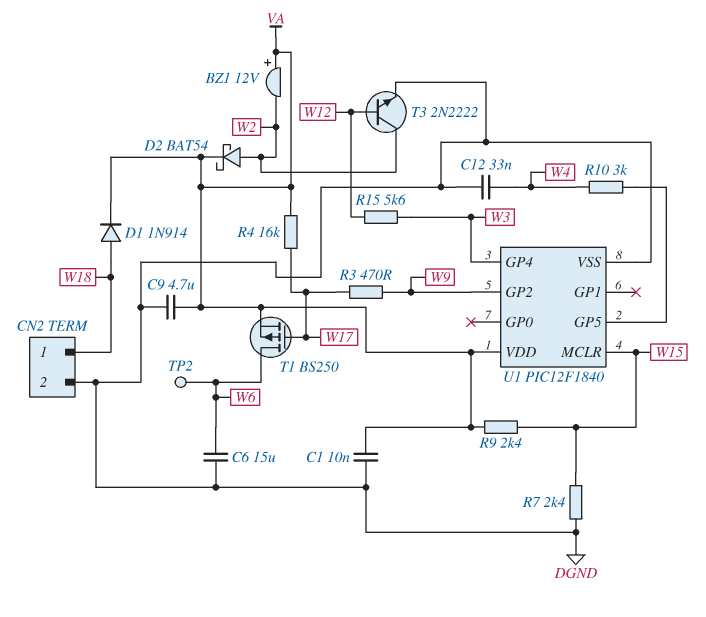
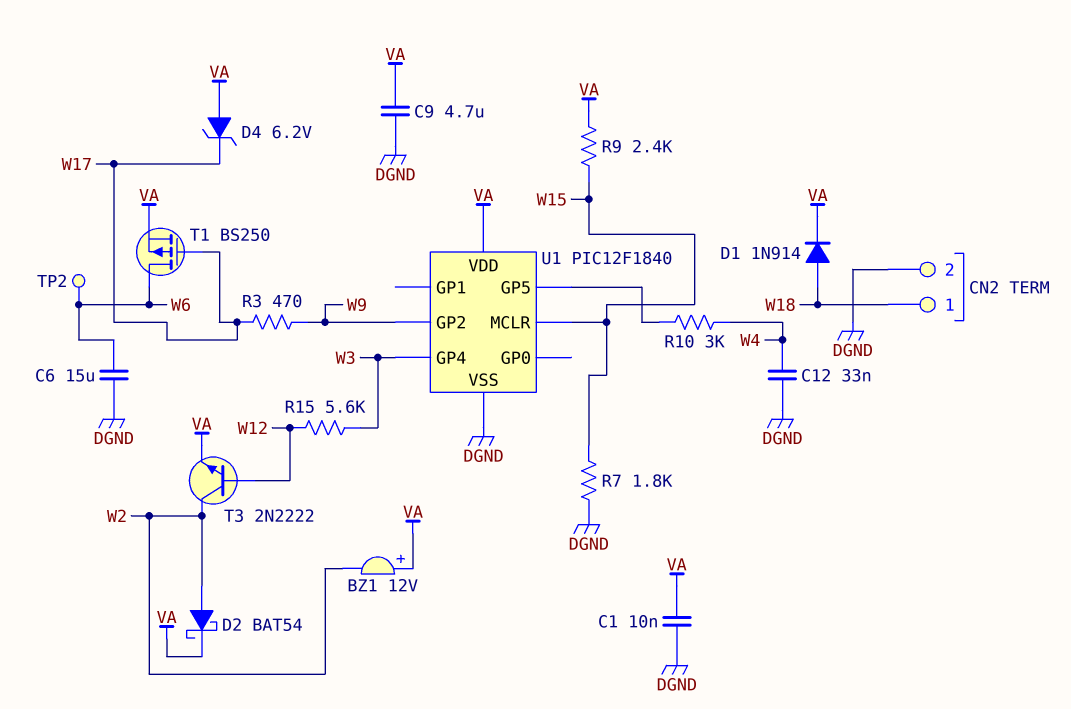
D4: none -> zener 6.2V (A VA, K W17)
R4: 16k (VA, W17) -> none
R7: 2.4k (DGND, W15) -> 1.8k (DGND, W15)
T3: NPN 2N2222 (B W12, C W2, E DGND) -> NPN 2N2222 (B W12, C W2, E VA)

